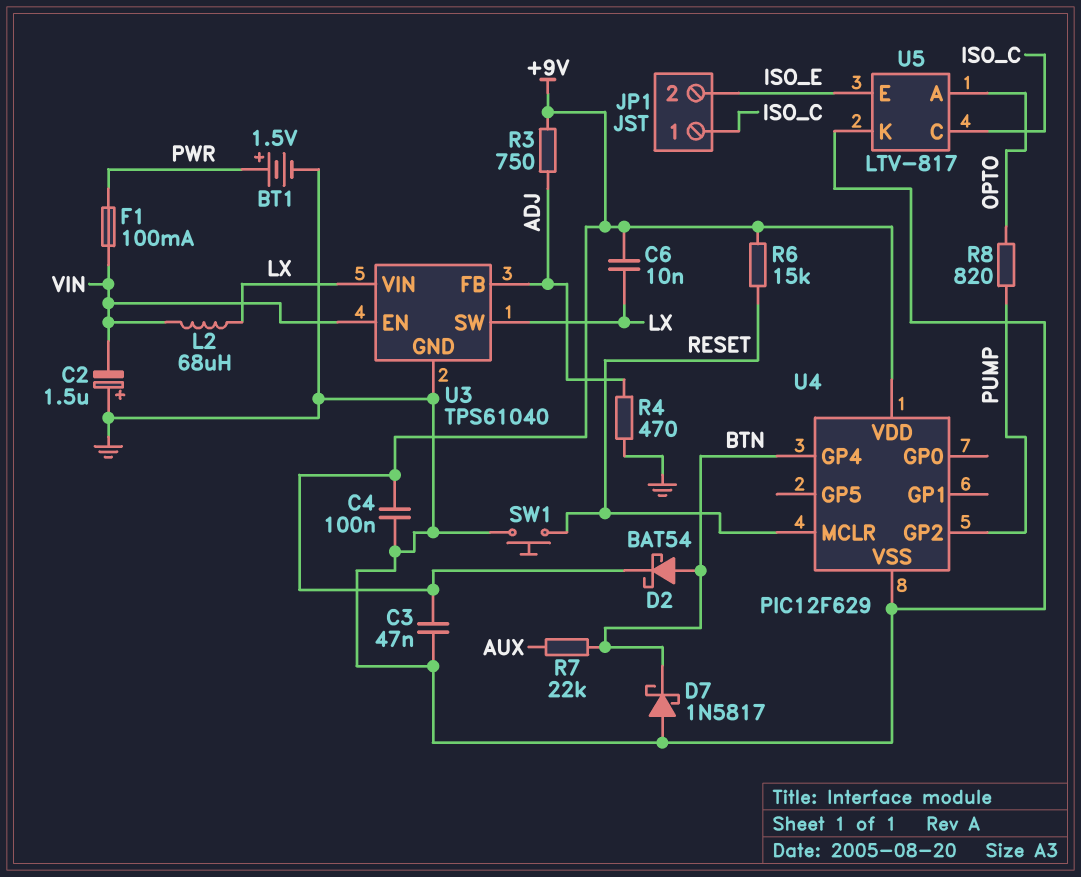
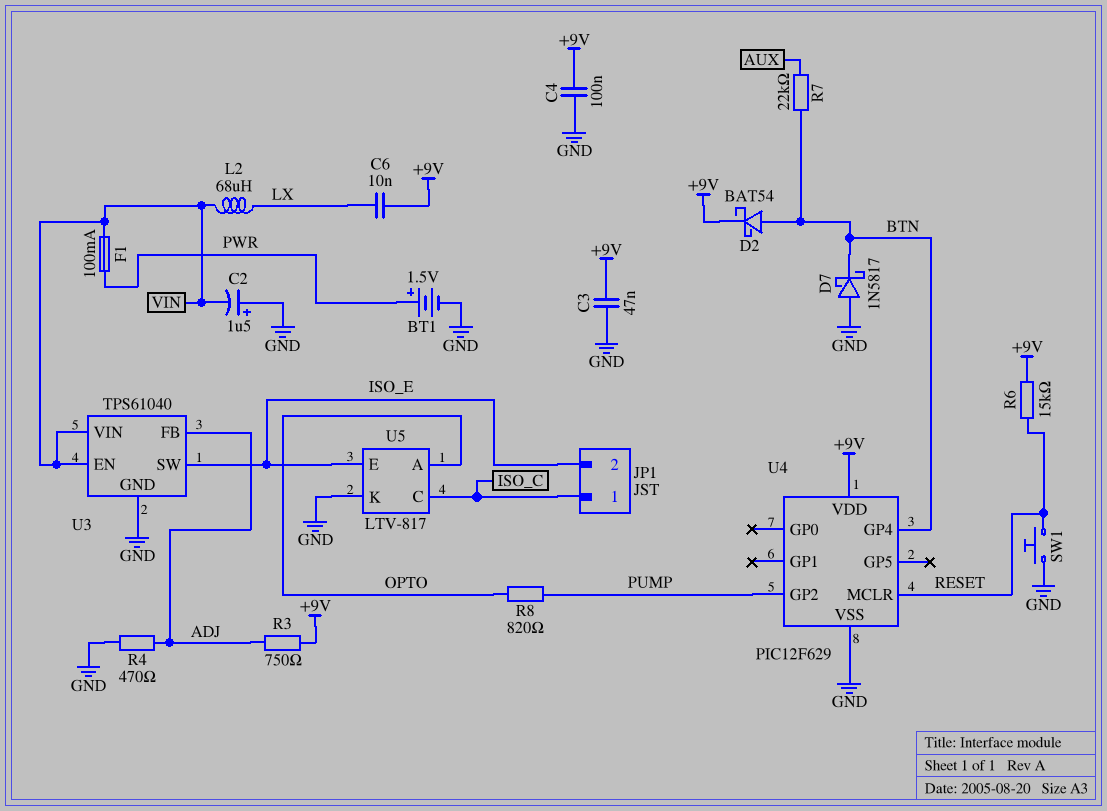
U3 pin SW: LX -> ISO_E
U3 pin VIN: LX -> VIN

